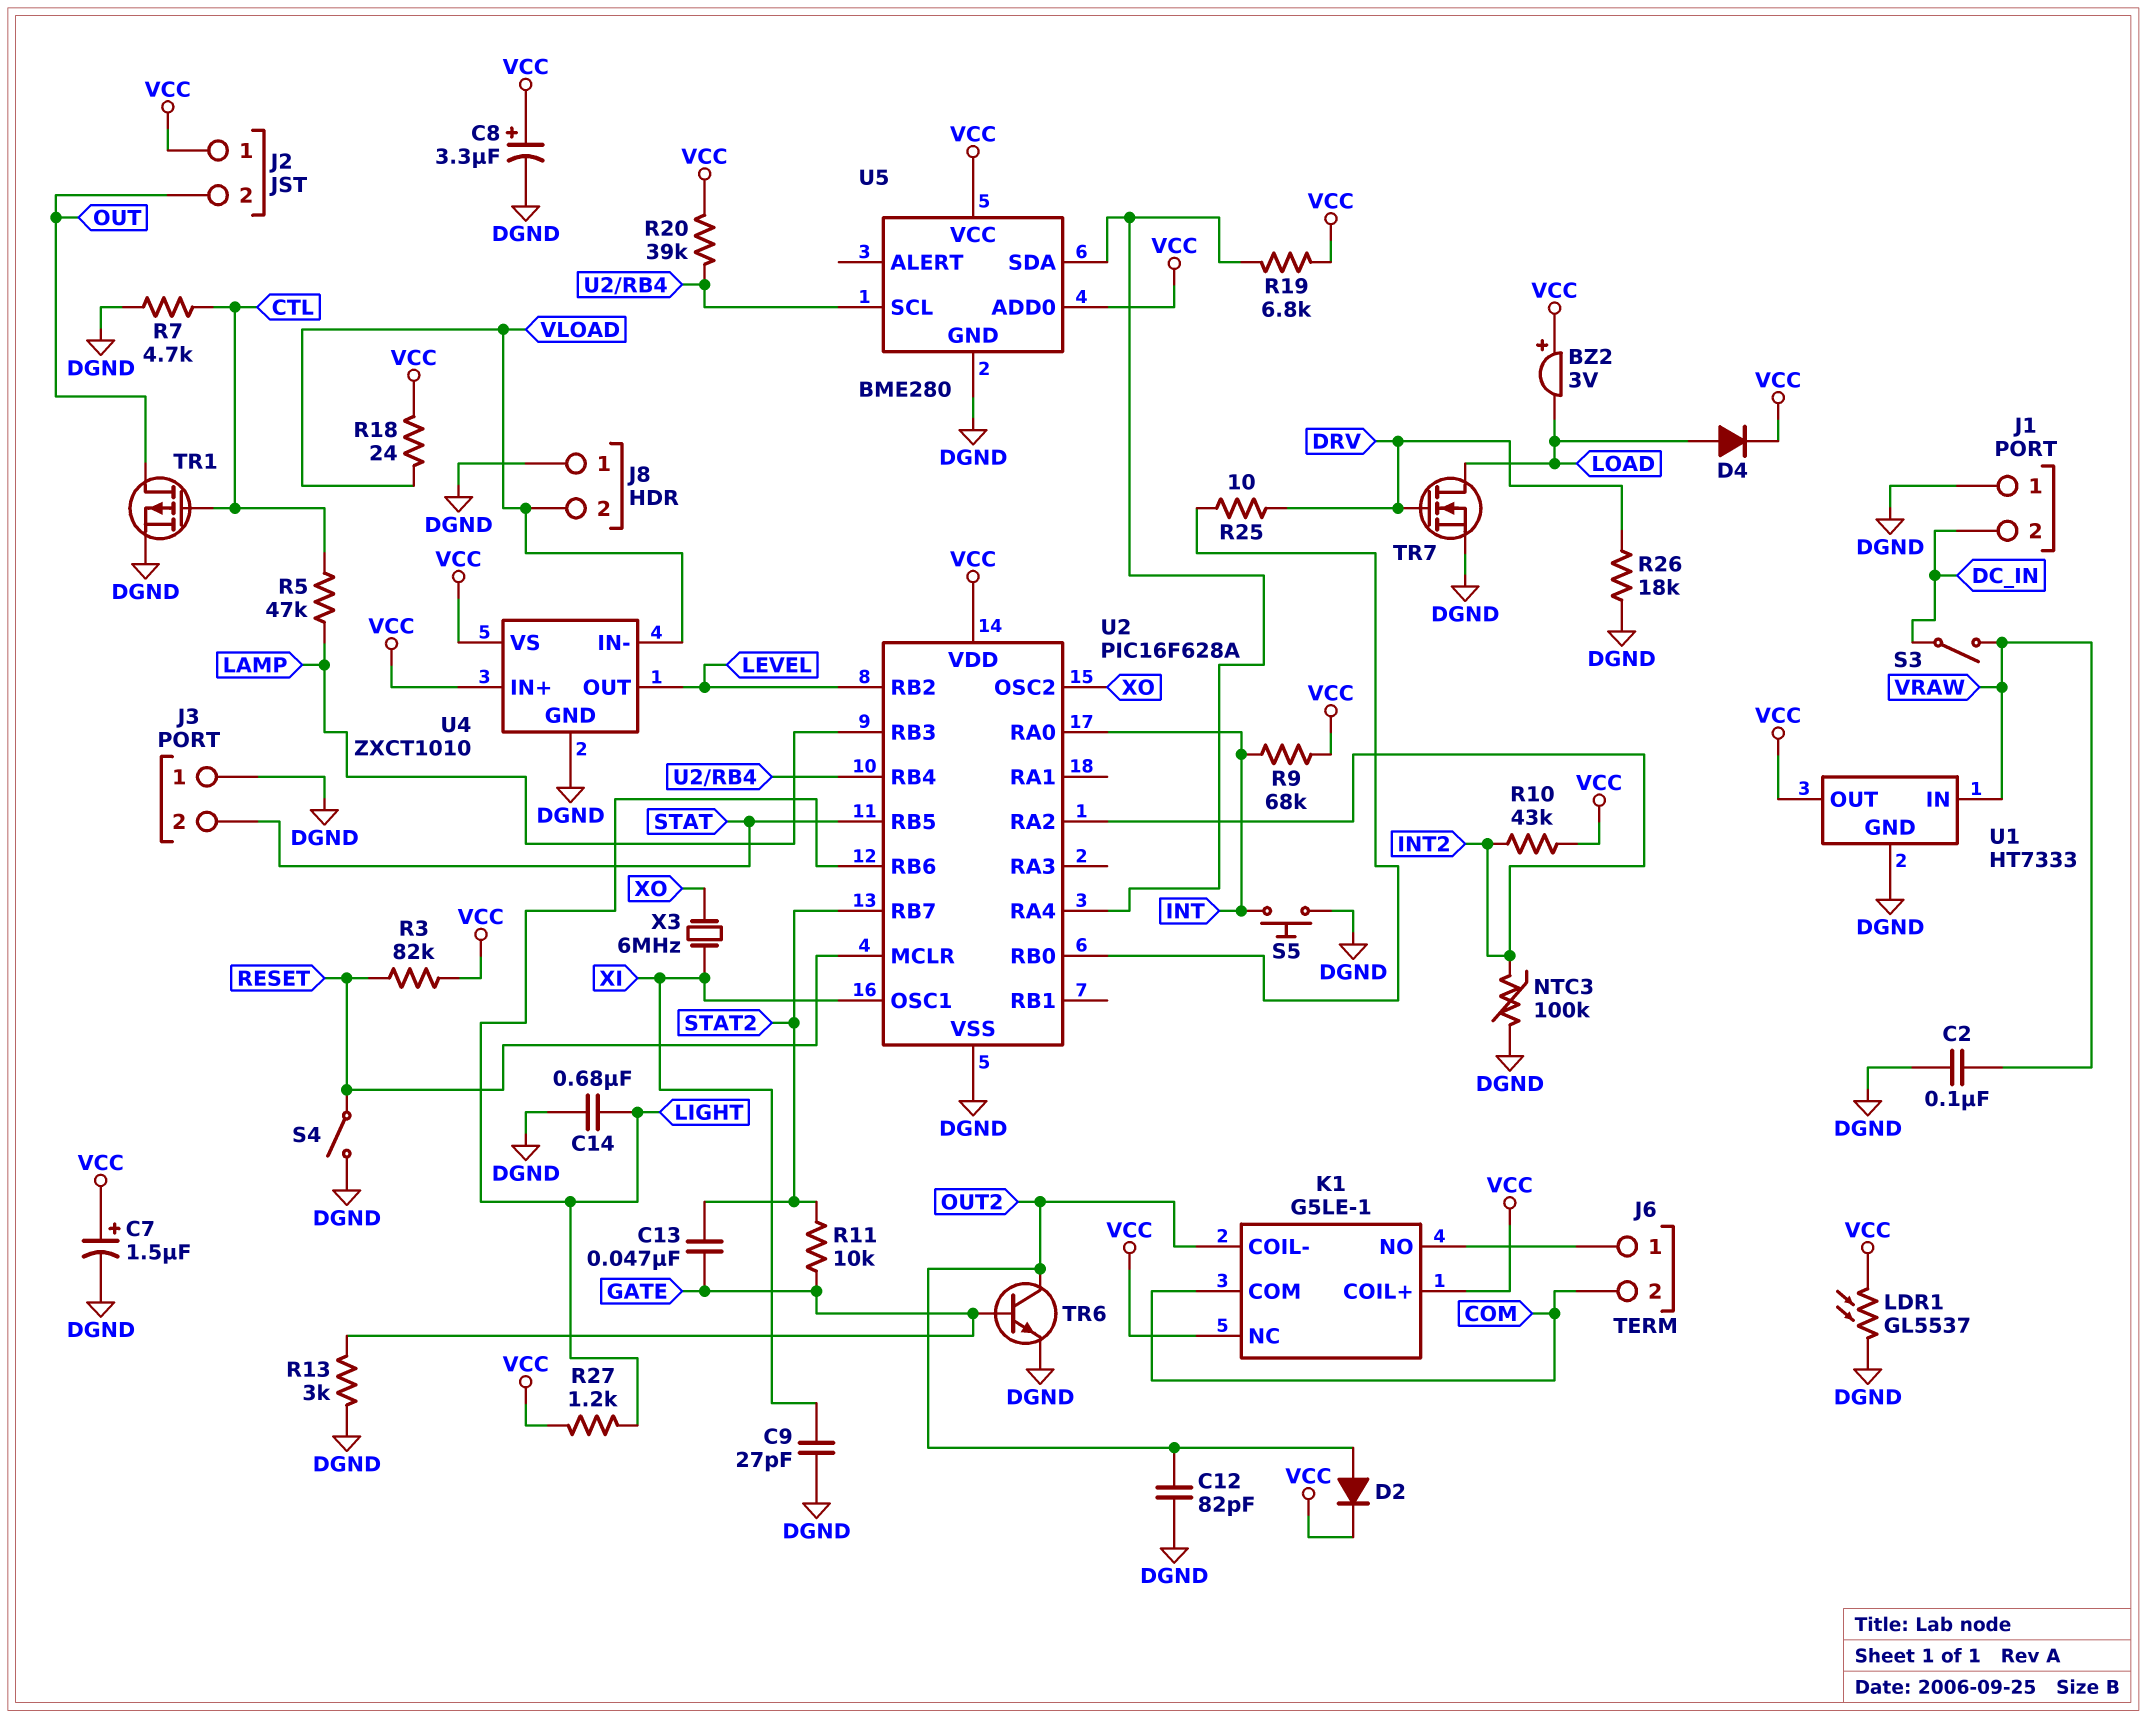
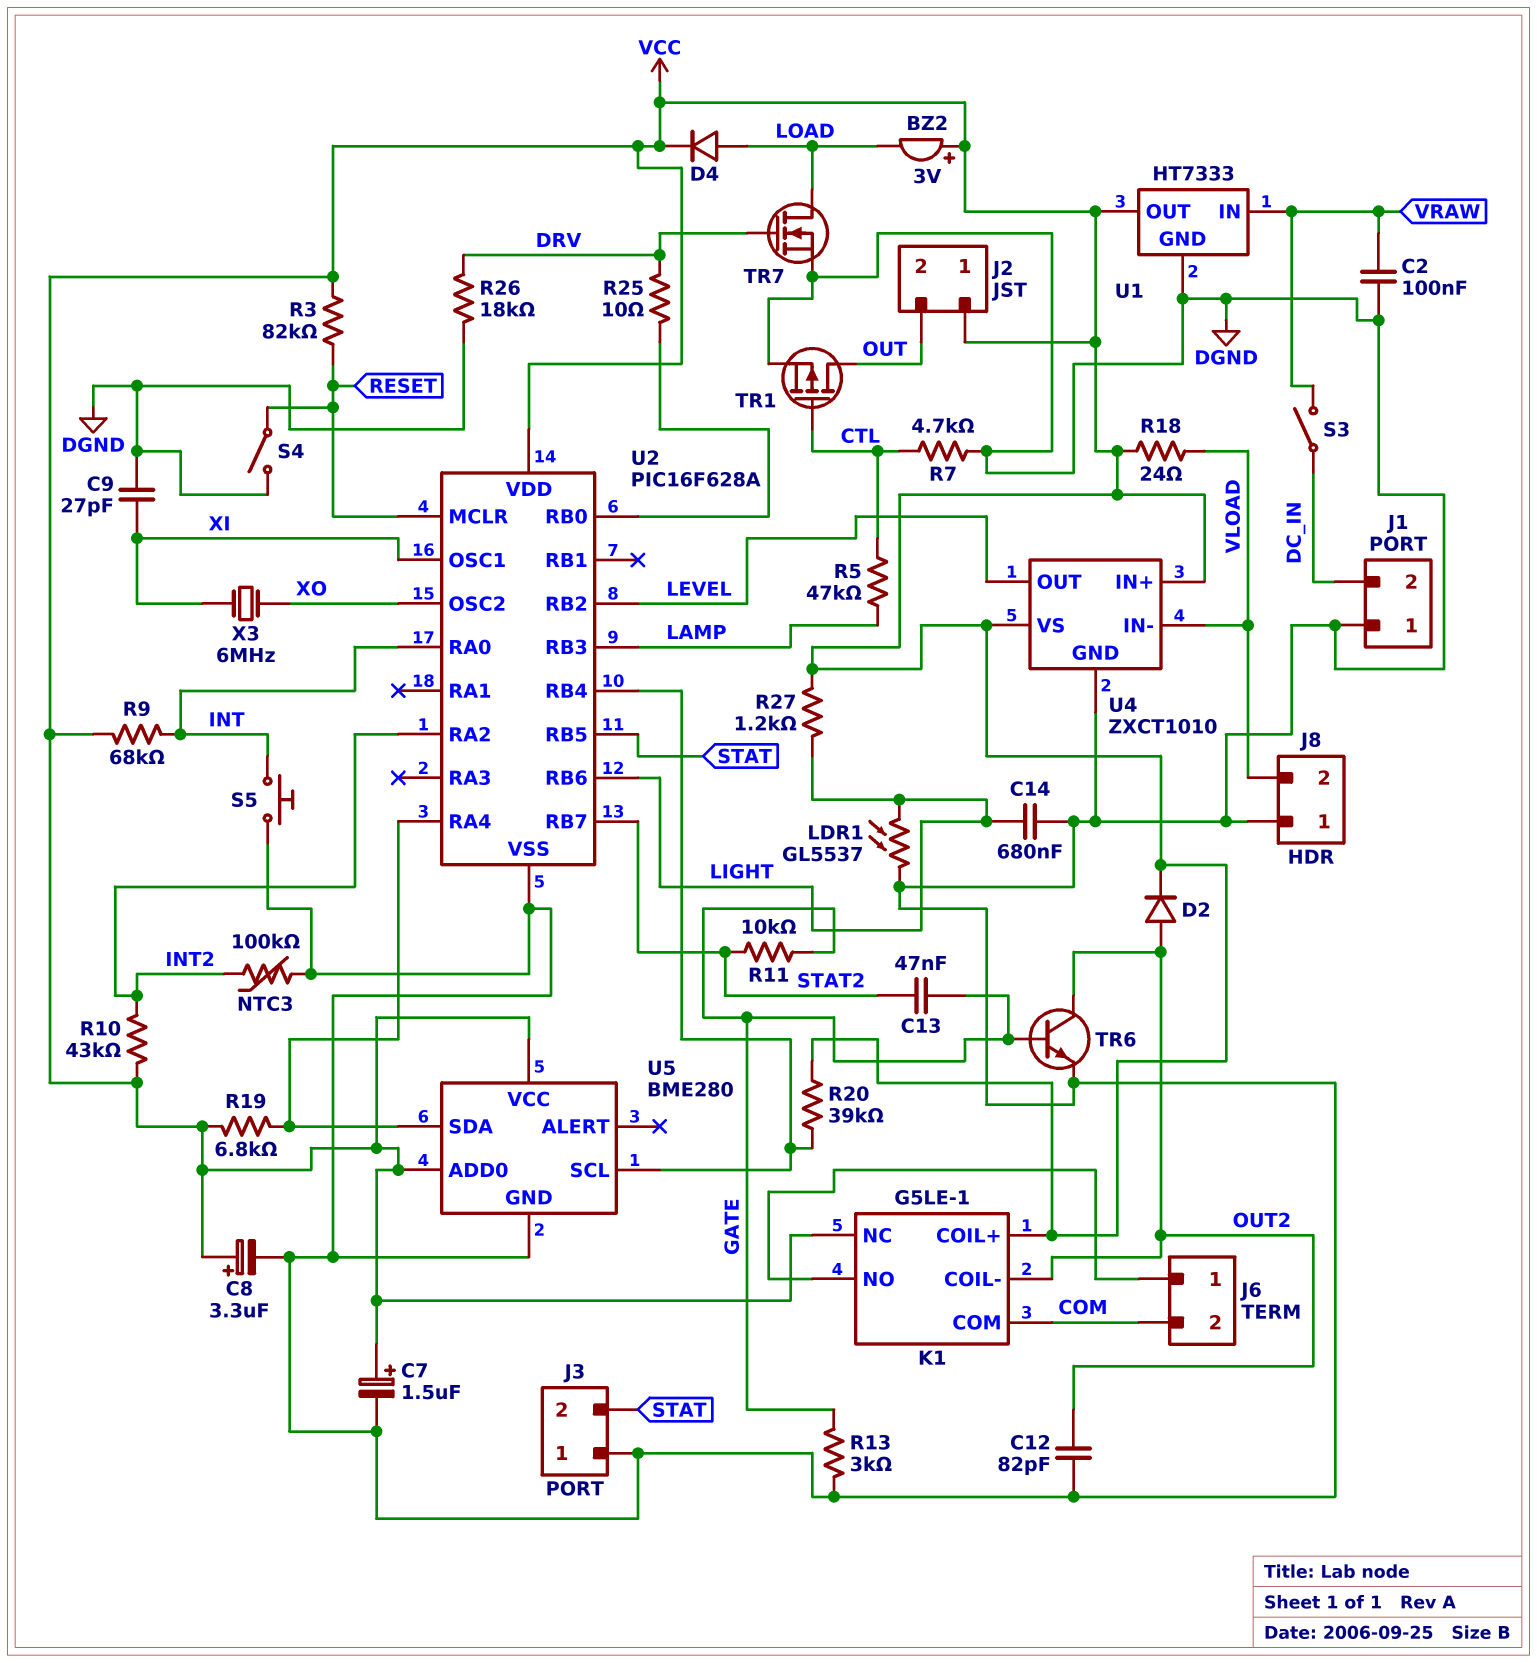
LDR1: GL5537 (DGND, VCC) -> GL5537 (DGND, LIGHT)

